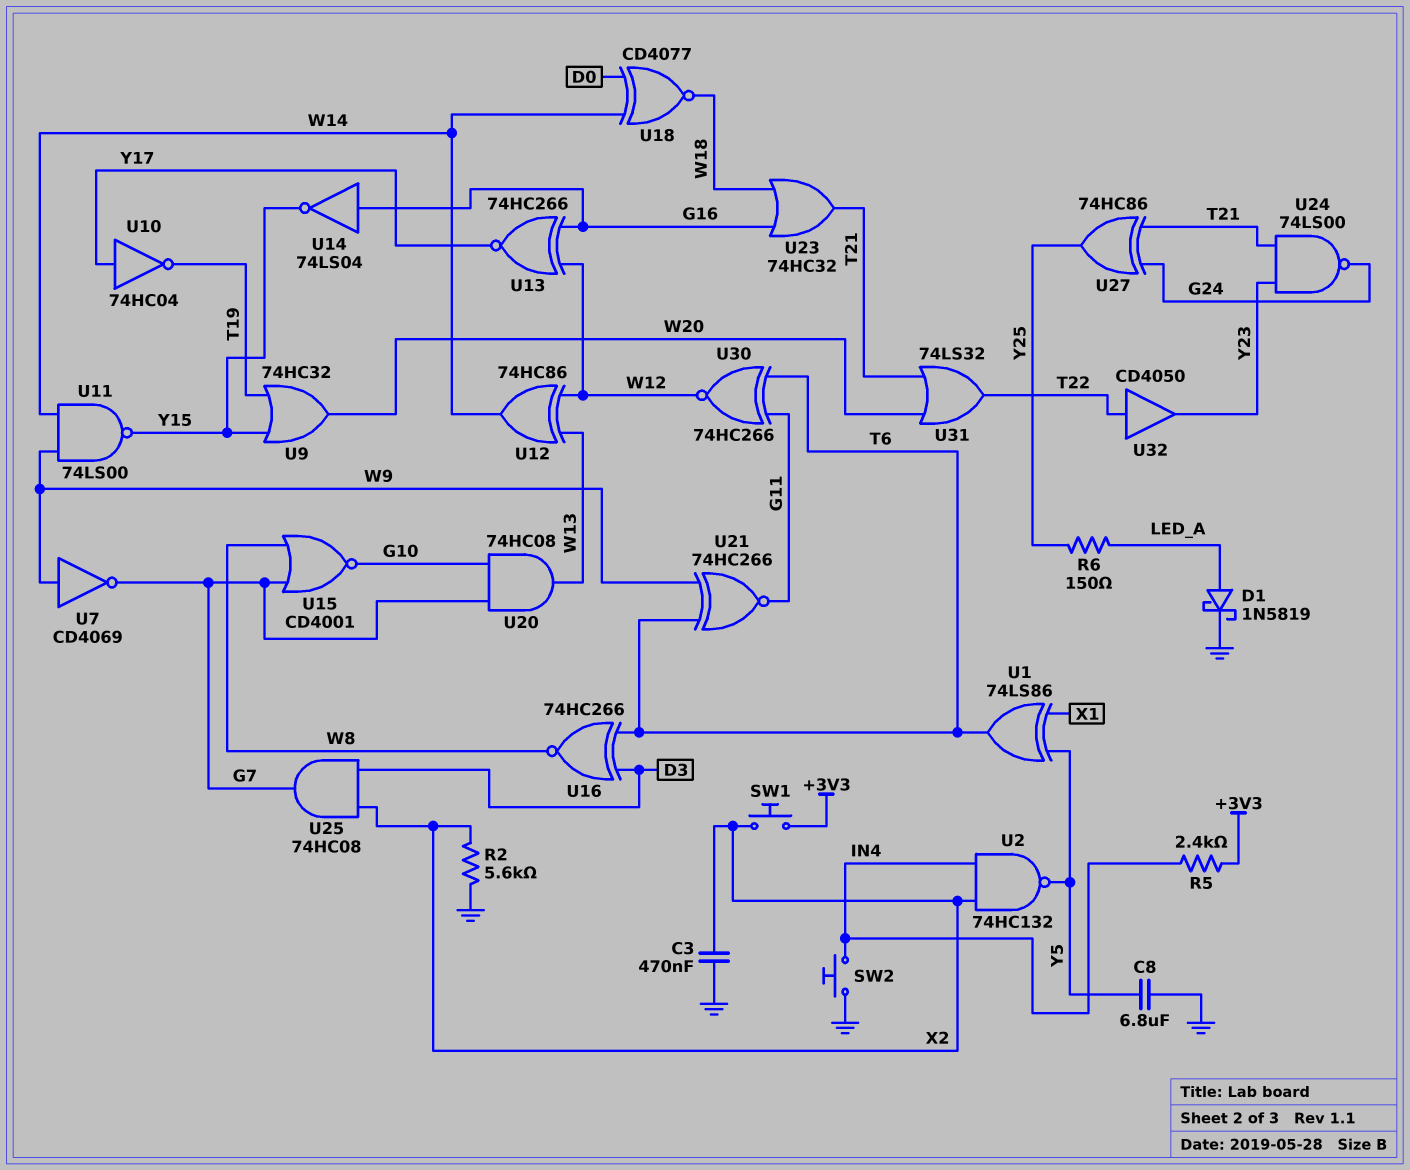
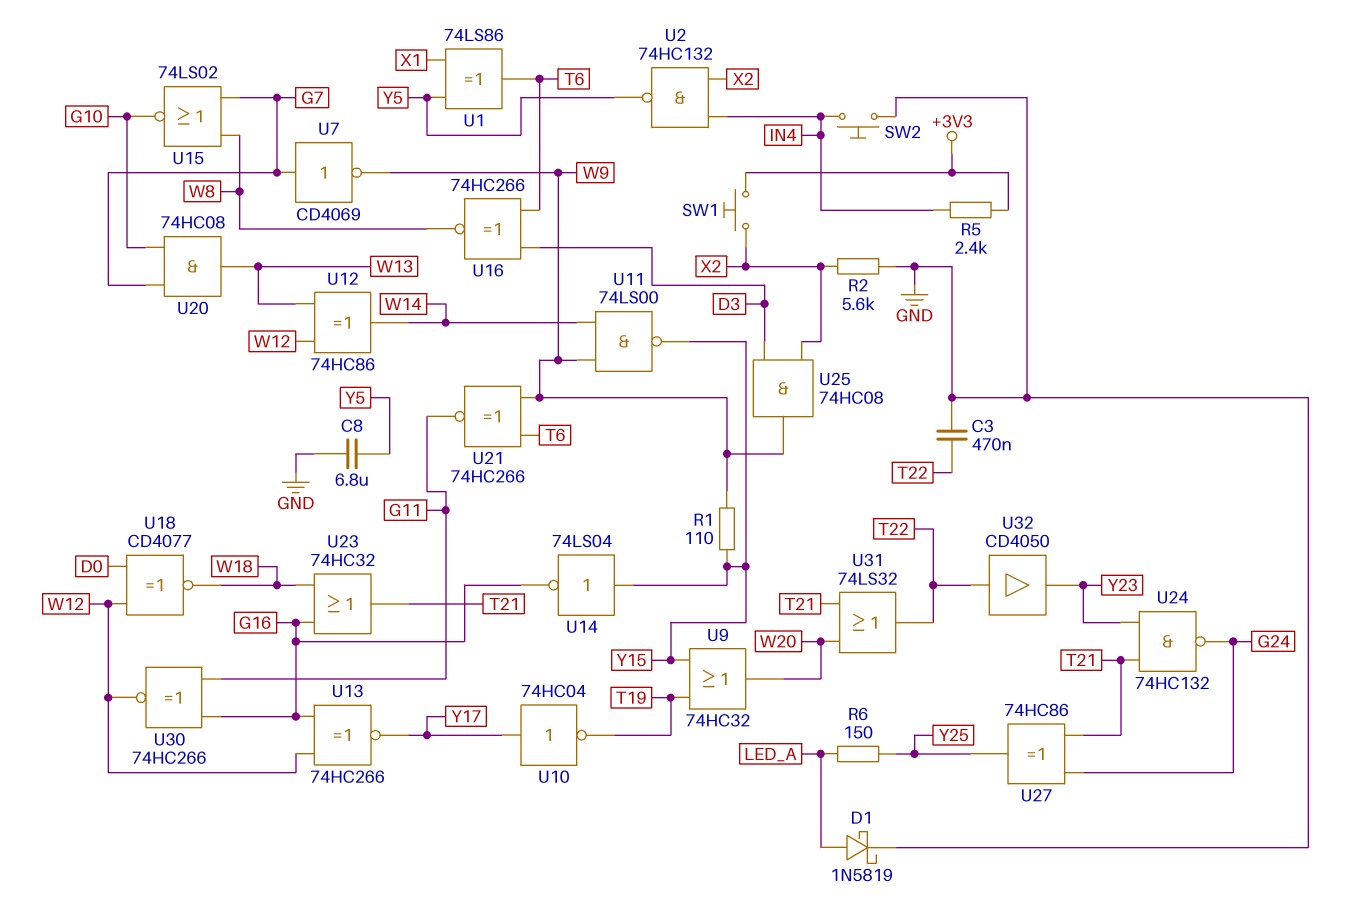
C3: 470nF (GND, X2) -> 470nF (GND, T22)
R1: none -> 110 (W9, Y15)
U7: NOT CD4069 (in W9, out G7) -> NOT CD4069 (in G7, out W9)
U14: NOT 74LS04 (in G16, out Y15) -> NOT 74LS04 (in Y15, out G16)
U15: NOR CD4001 (in G7, in W8, out G10) -> NOR 74LS02 (in G7, in W8, out G10)
U18: XNOR CD4077 (in D0, in W14, out W18) -> XNOR CD4077 (in D0, in W12, out W18)
U24: NAND 74LS00 (in T21, in Y23, out G24) -> NAND 74HC132 (in T21, in Y23, out G24)
U25: AND 74HC08 (in D3, in X2, out G7) -> AND 74HC08 (in D3, in X2, out W9)
U30: XNOR 74HC266 (in G11, in T6, out W12) -> XNOR 74HC266 (in G11, in G16, out W12)

